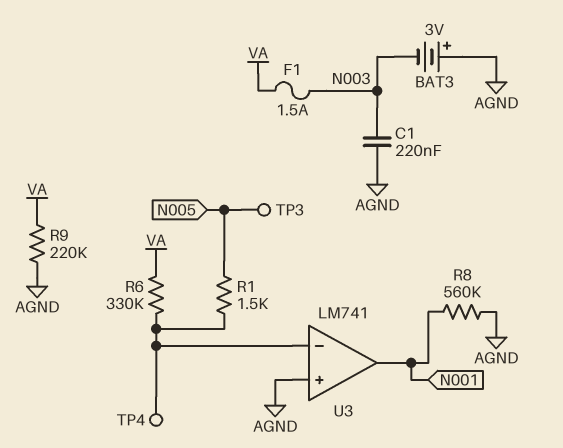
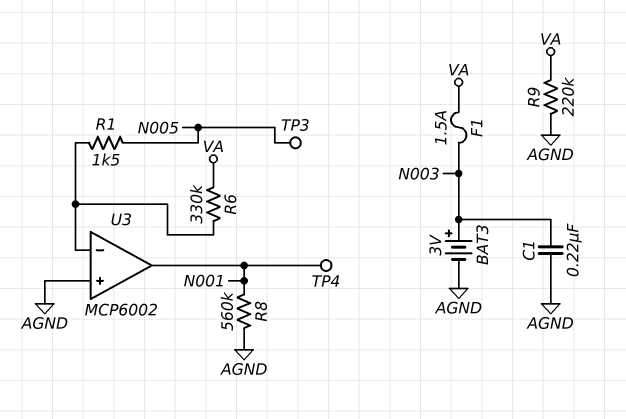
BAT3: 3V (plus AGND, minus N003) -> 3V (plus N003, minus AGND)
TP4: test point (U3/in-) -> test point (N001)
U3: LM741 -> MCP6002

